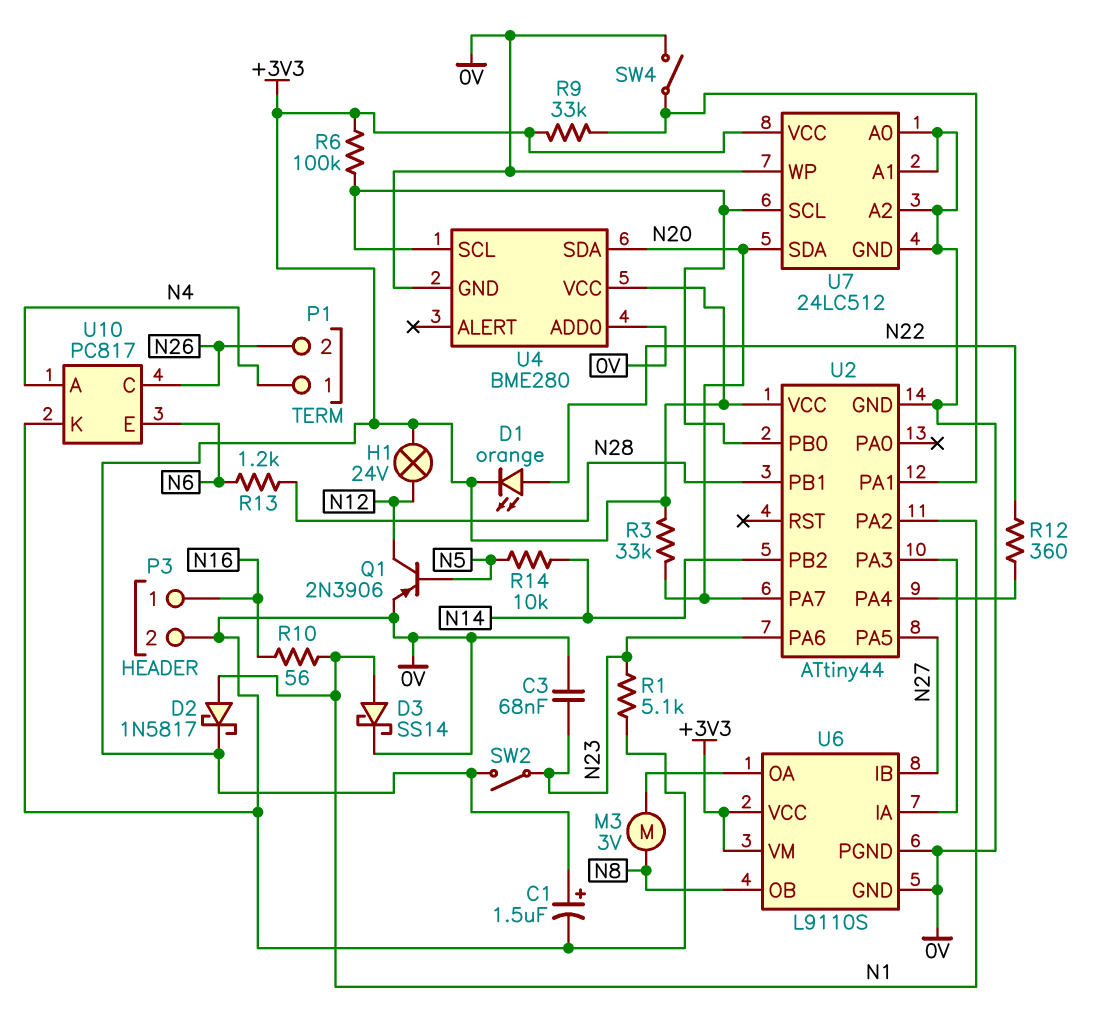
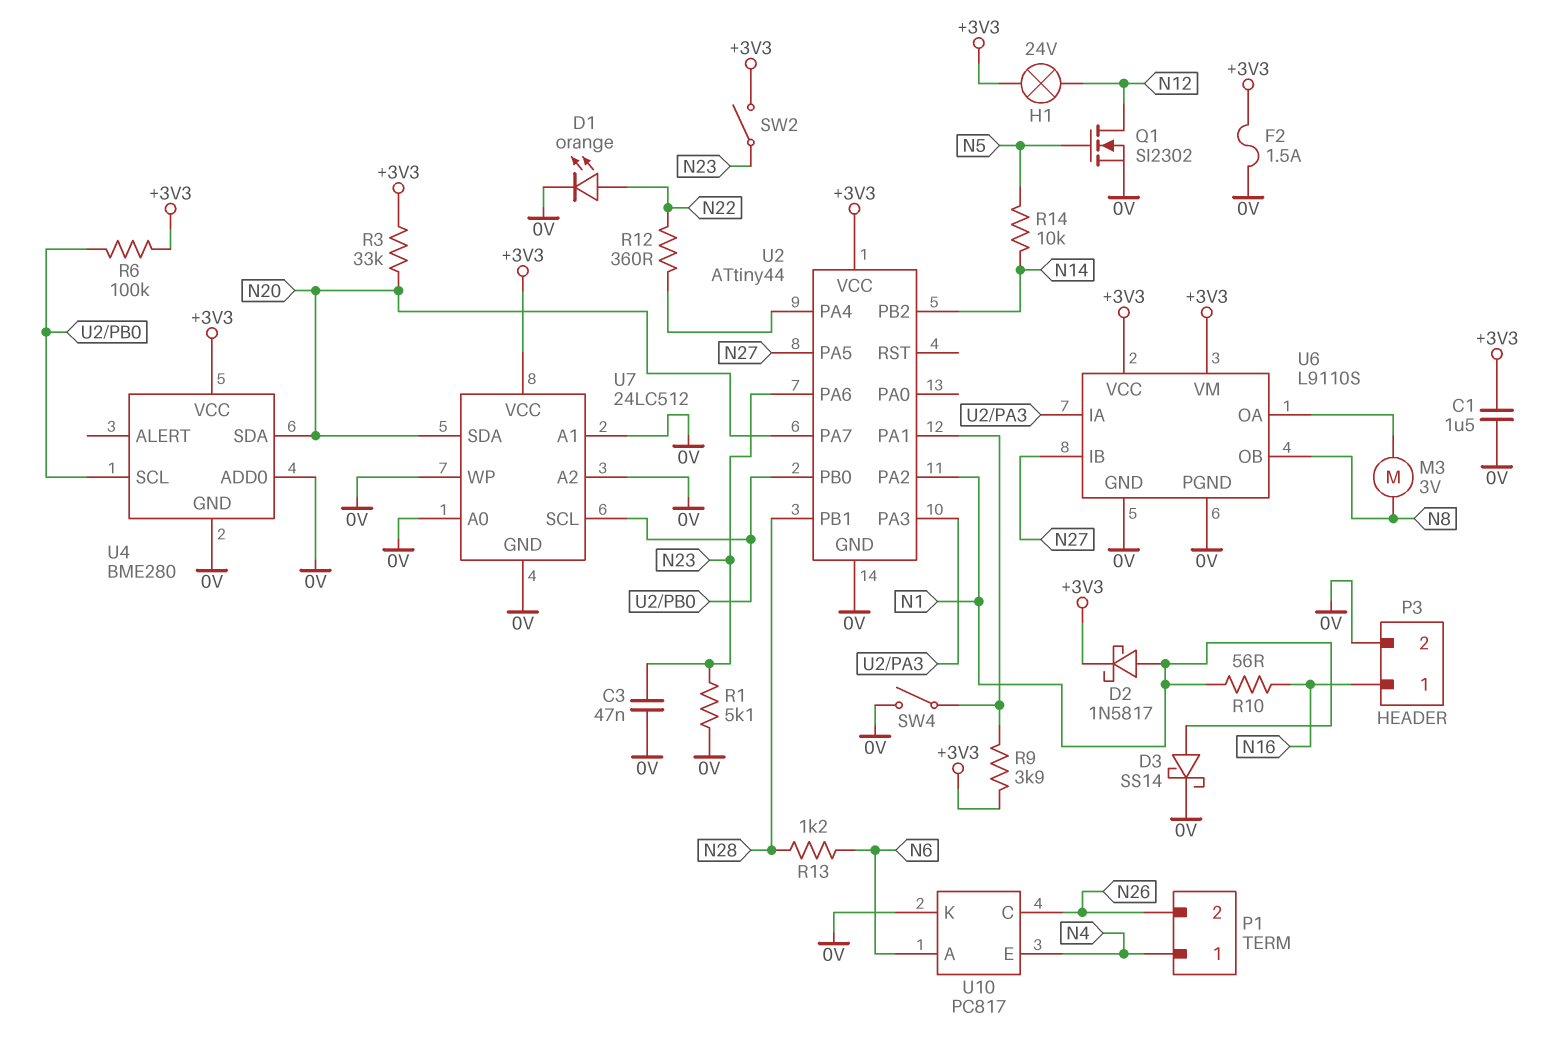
C1: 1.5uF (plus +3V3, minus 0V) -> 1.5uF (+3V3, 0V)
C3: 68nF (0V, N23) -> 47nF (0V, N23)
D1: LED orange (A N22, K +3V3) -> LED orange (A N22, K 0V)
F2: none -> 1.5A (+3V3, 0V)
Q1: PNP 2N3906 (B N5, C N12, E 0V) -> NMOS SI2302 (G N5, D N12, S 0V)
R9: 33k (+3V3, U2/PA1) -> 3.9k (+3V3, U2/PA1)
U10 pin A: N4 -> N6
U10 pin E: N6 -> N4

